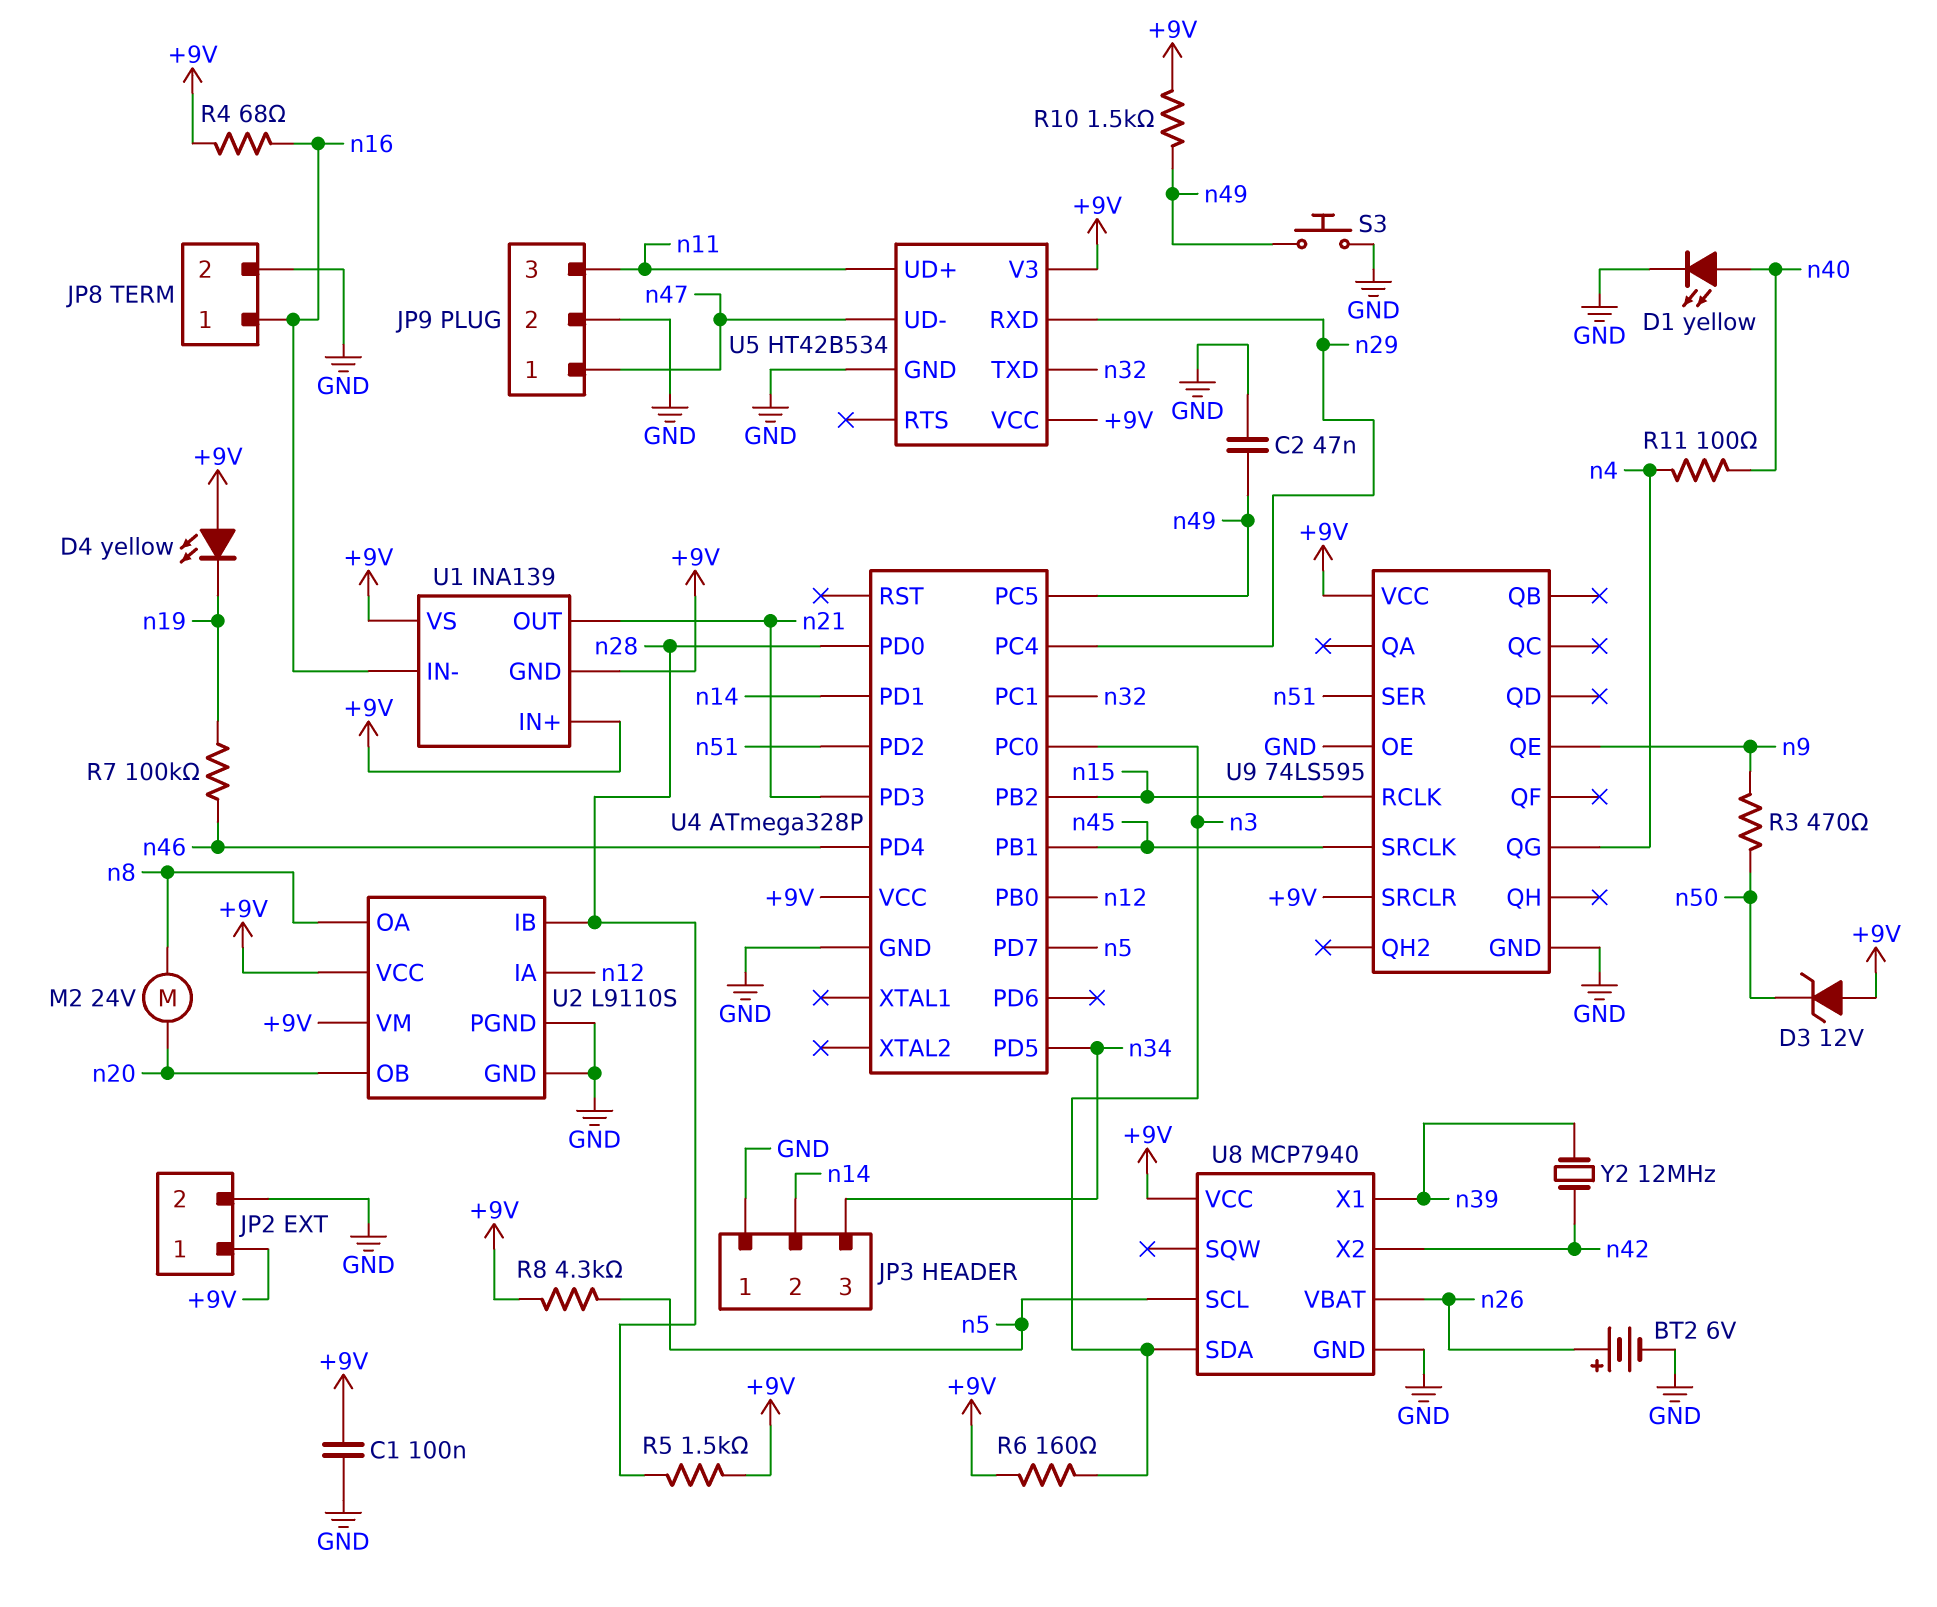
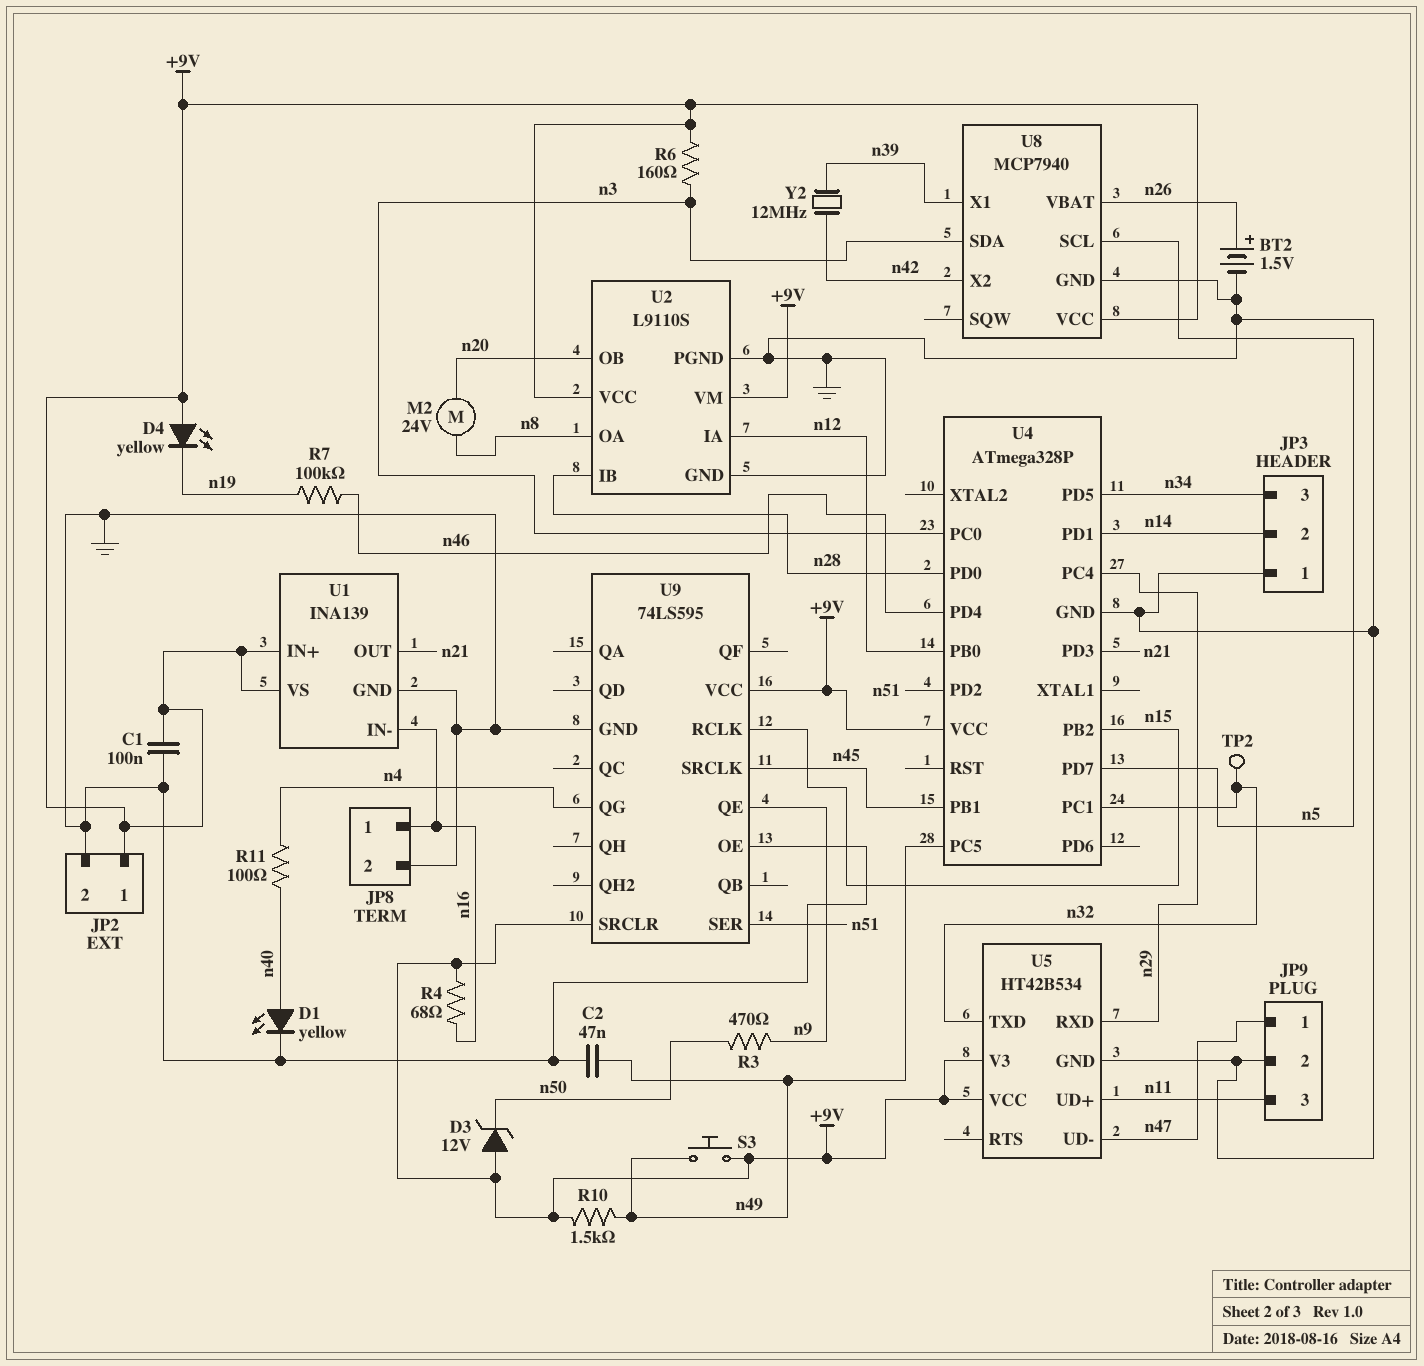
BT2: 6V (plus n26, minus GND) -> 1.5V (plus n26, minus GND)
R5: 1.5k (+9V, n28) -> none
R8: 4.3k (+9V, n5) -> none
S3: button (GND, n49) -> button (+9V, n49)
TP2: none -> test point (n32)
U1 pin GND: +9V -> GND

